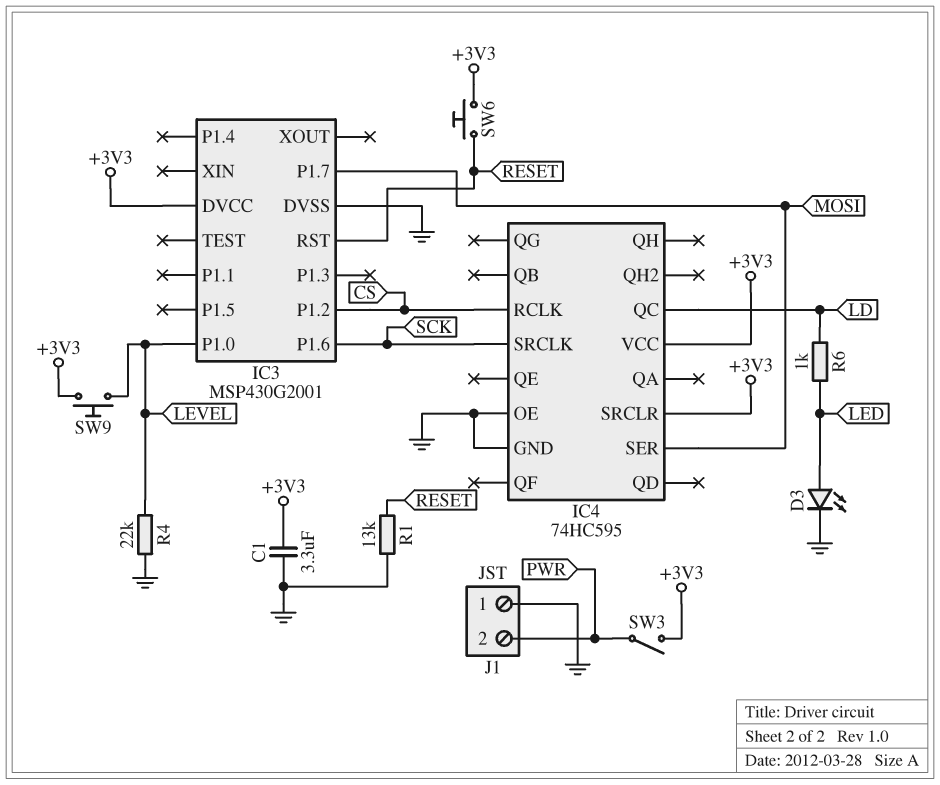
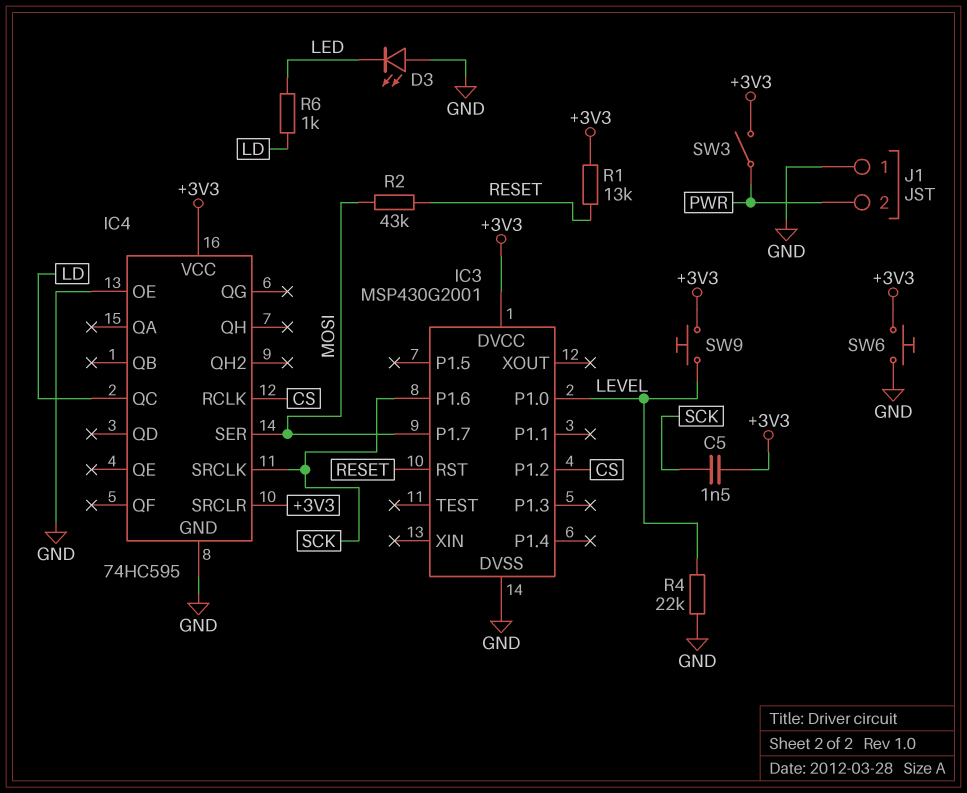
C1: 3.3uF (+3V3, GND) -> none
C5: none -> 1.5nF (+3V3, SCK)
D3: LED (A LED, K GND) -> LED (A GND, K LED)
R1: 13k (GND, RESET) -> 13k (+3V3, RESET)
R2: none -> 43k (MOSI, RESET)
SW6: button (+3V3, RESET) -> button (+3V3, GND)

